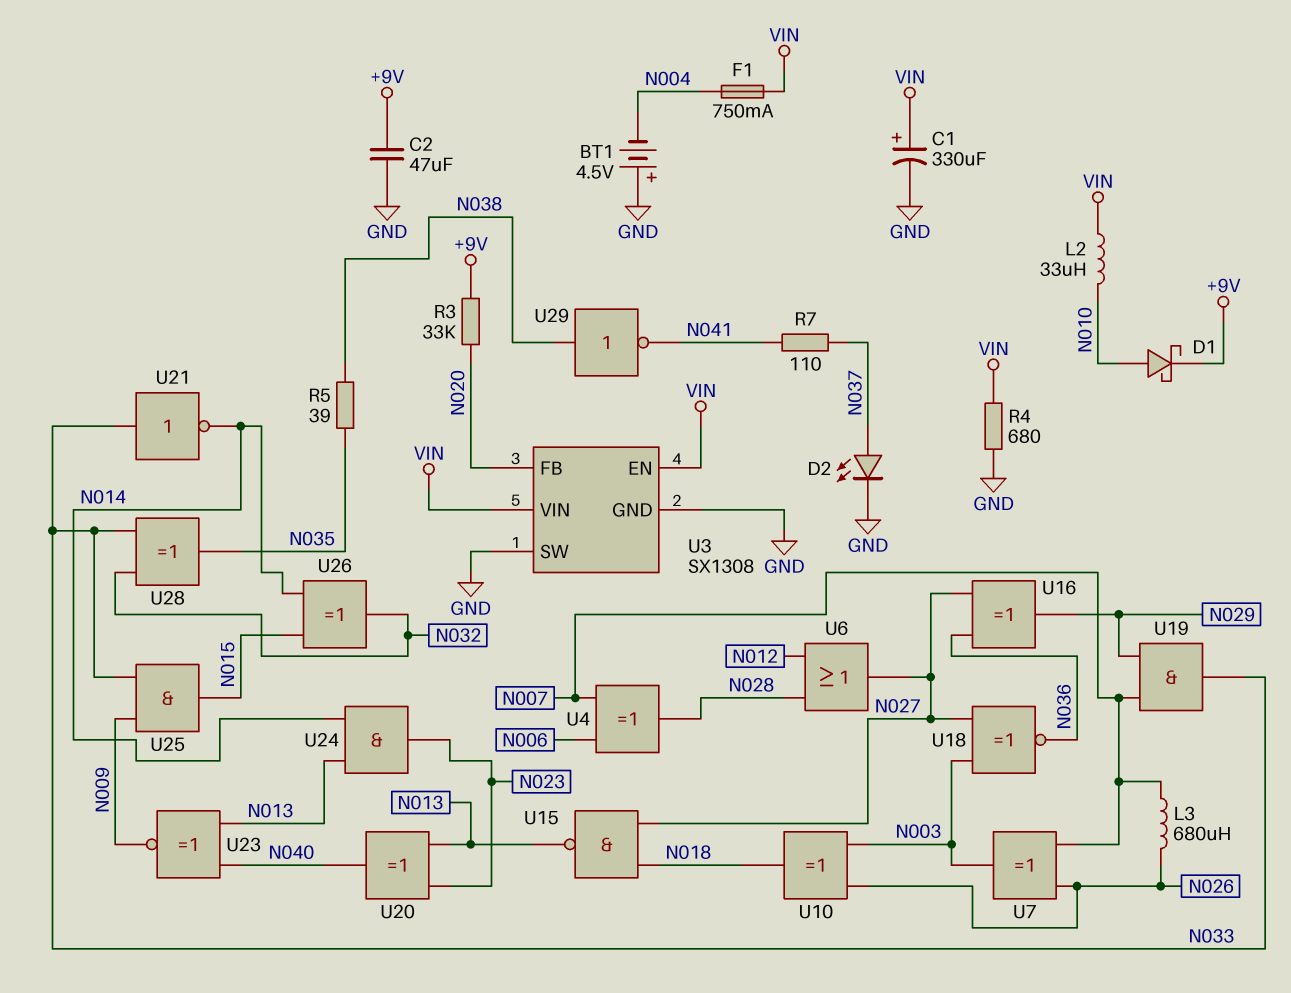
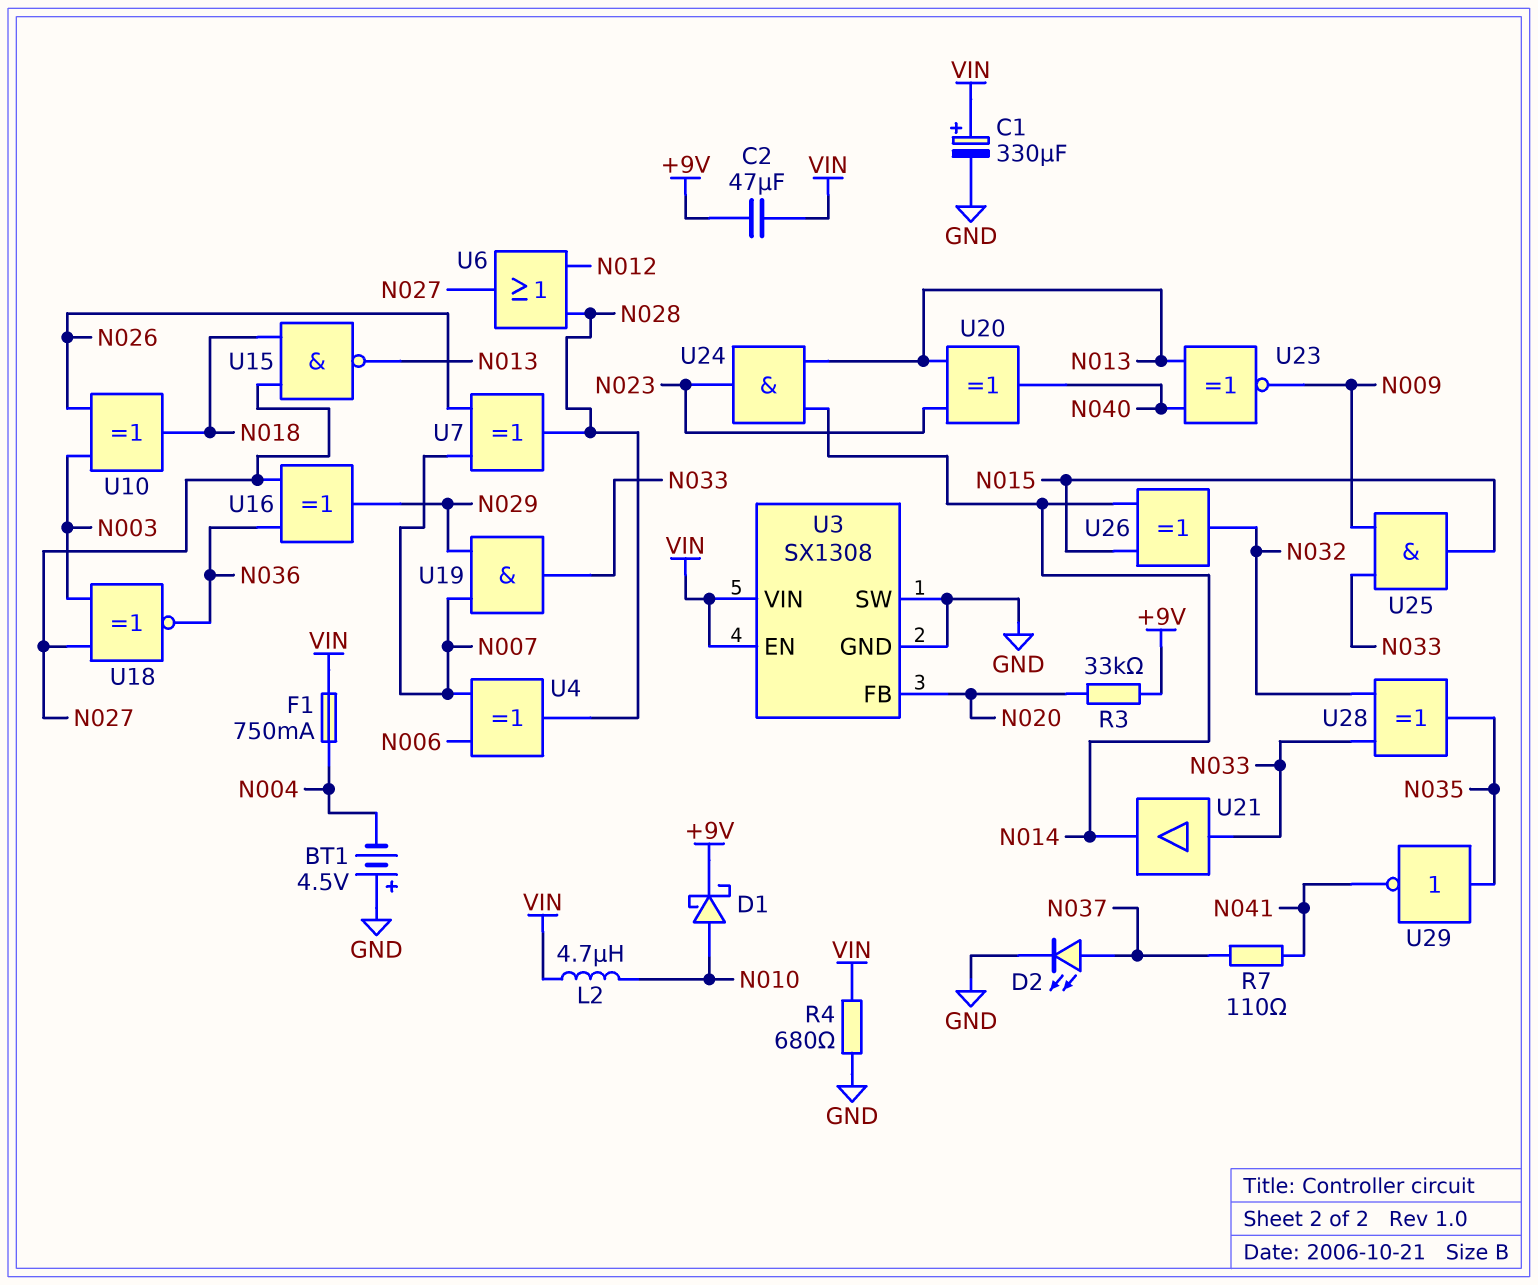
C2: 47uF (+9V, GND) -> 47uF (+9V, VIN)
L2: 33uH (N010, VIN) -> 4.7uH (N010, VIN)
L3: 680uH (N007, N026) -> none
R5: 39 (N035, N038) -> none
U7: XOR (in N007, in N026, out N003) -> XOR (in N007, in N026, out N028)
U21: NOT (in N033, out N014) -> buffer (in N033, out N014)
U29: NOT (in N038, out N041) -> NOT (in N035, out N041)

